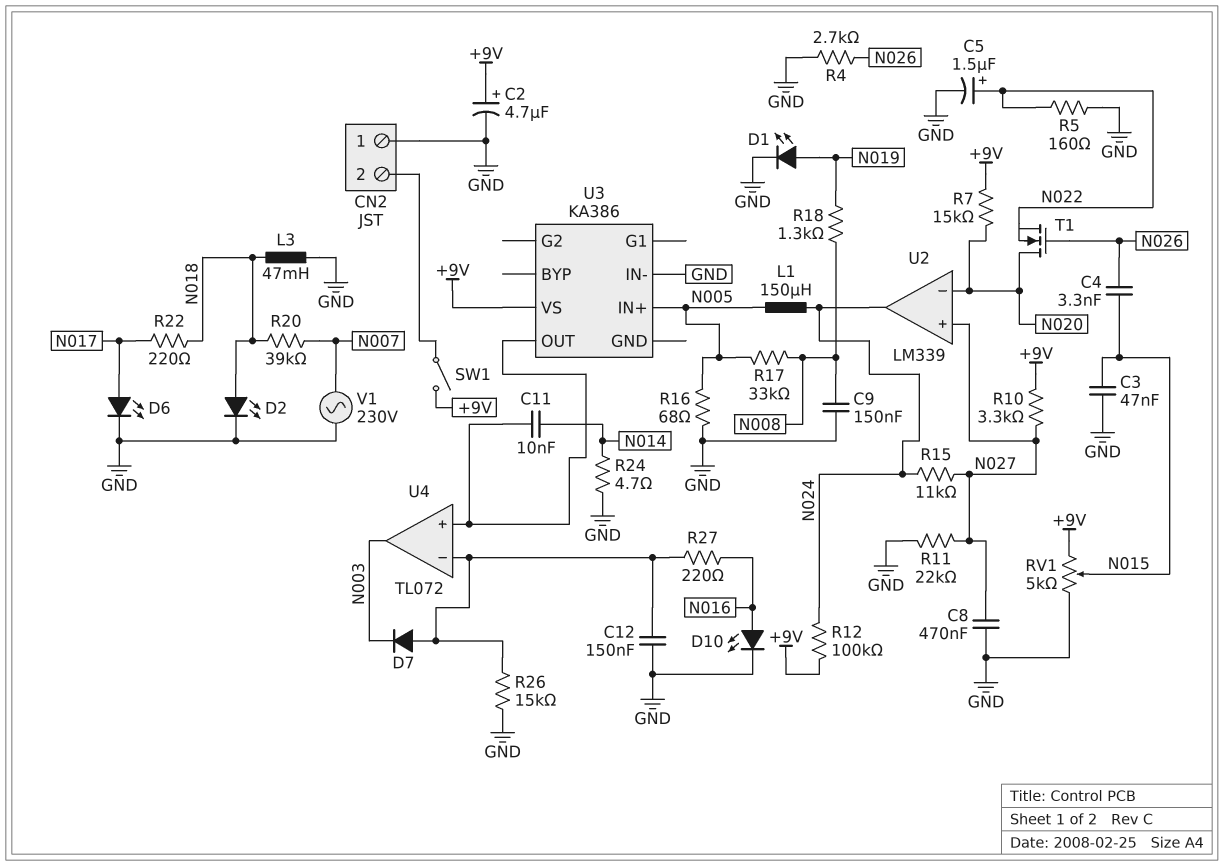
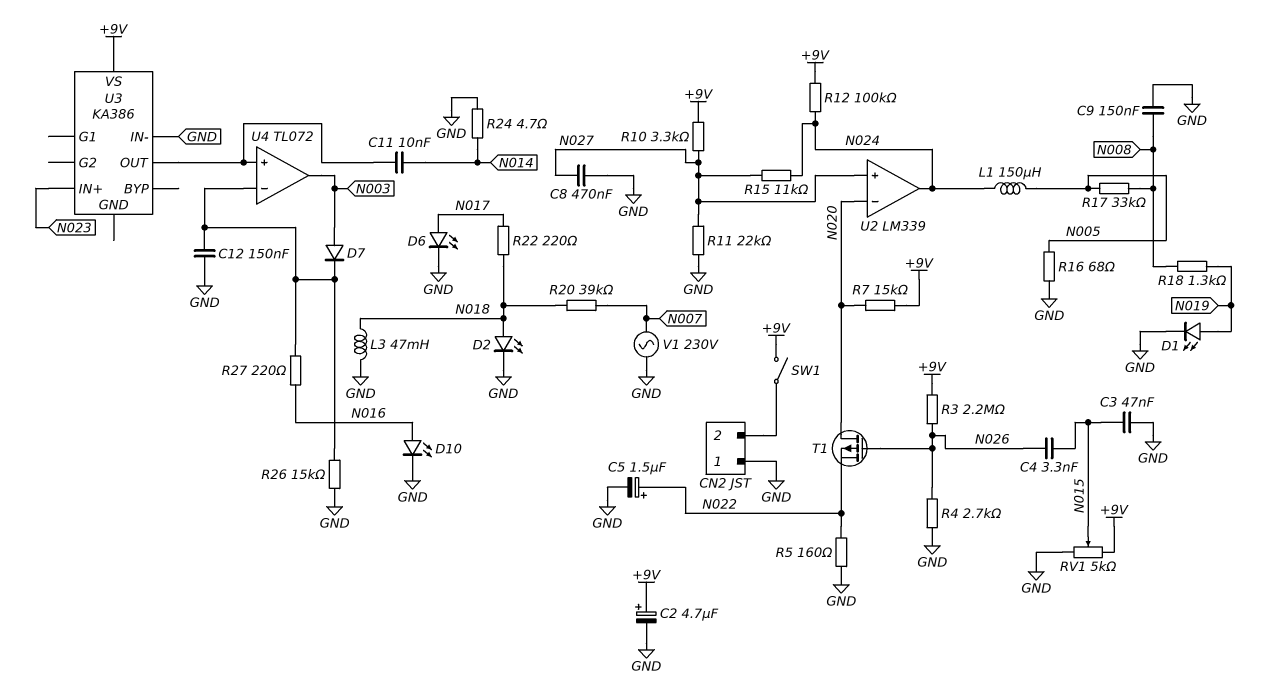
D7: diode (A U4/in-, K N003) -> diode (A N003, K U4/in-)
R3: none -> 2.2M (+9V, N026)
T1: NMOS (G N026, D N020, S N022) -> PMOS (G N026, D N020, S N022)
U3 pin IN+: N005 -> N023

